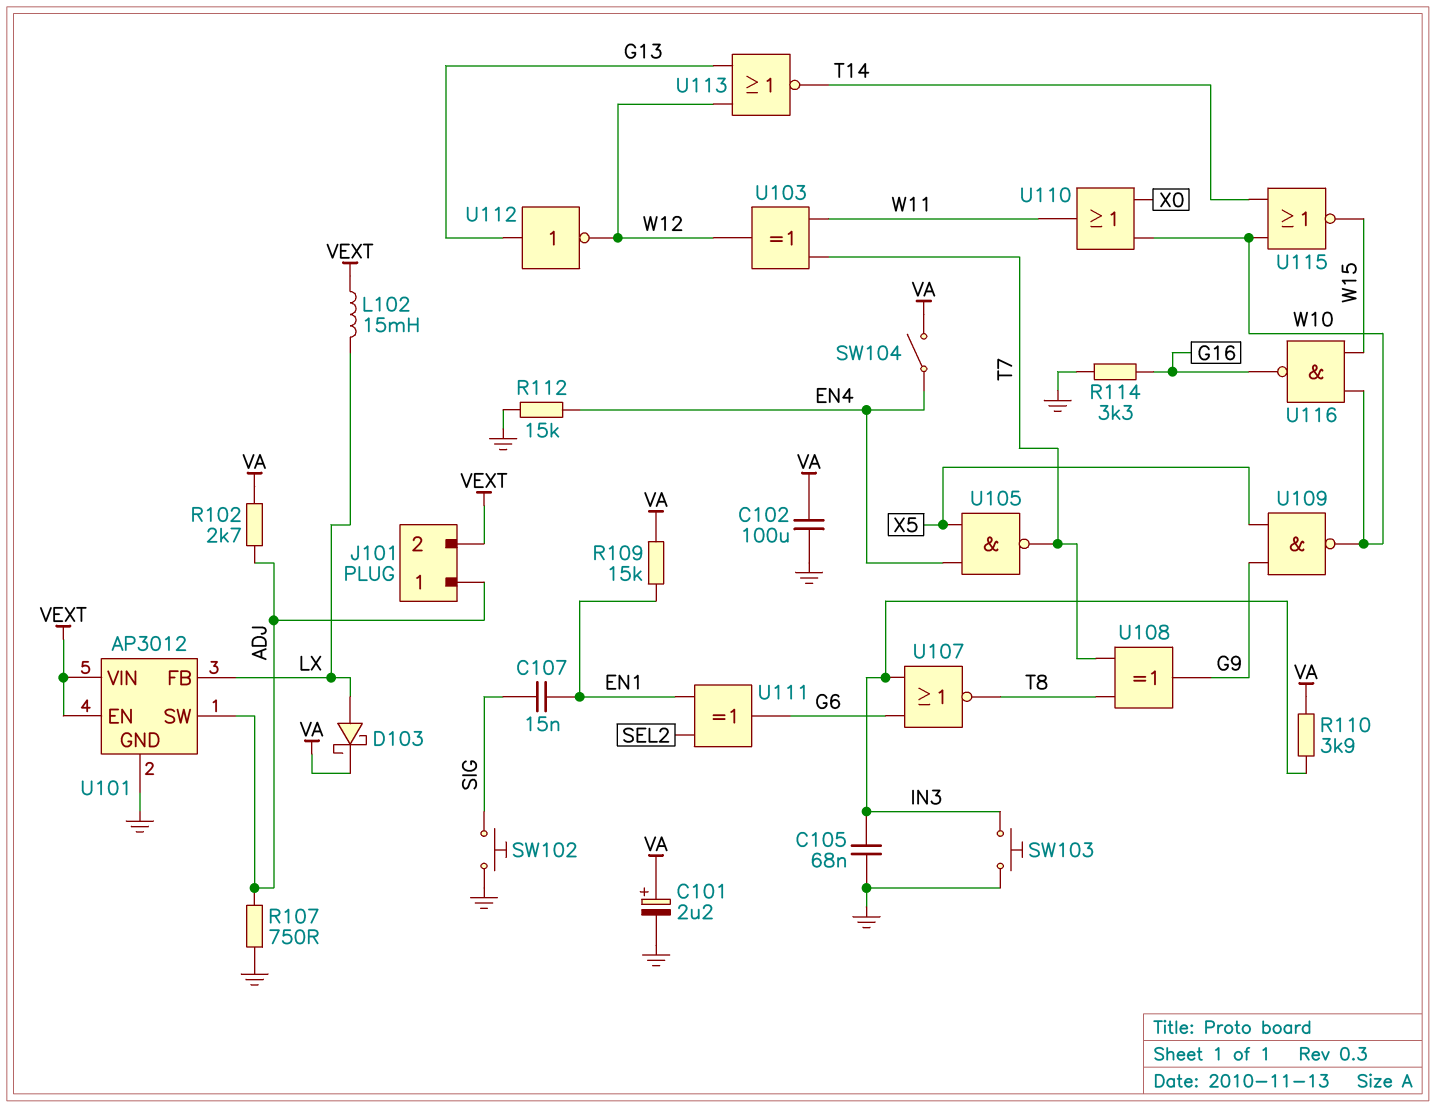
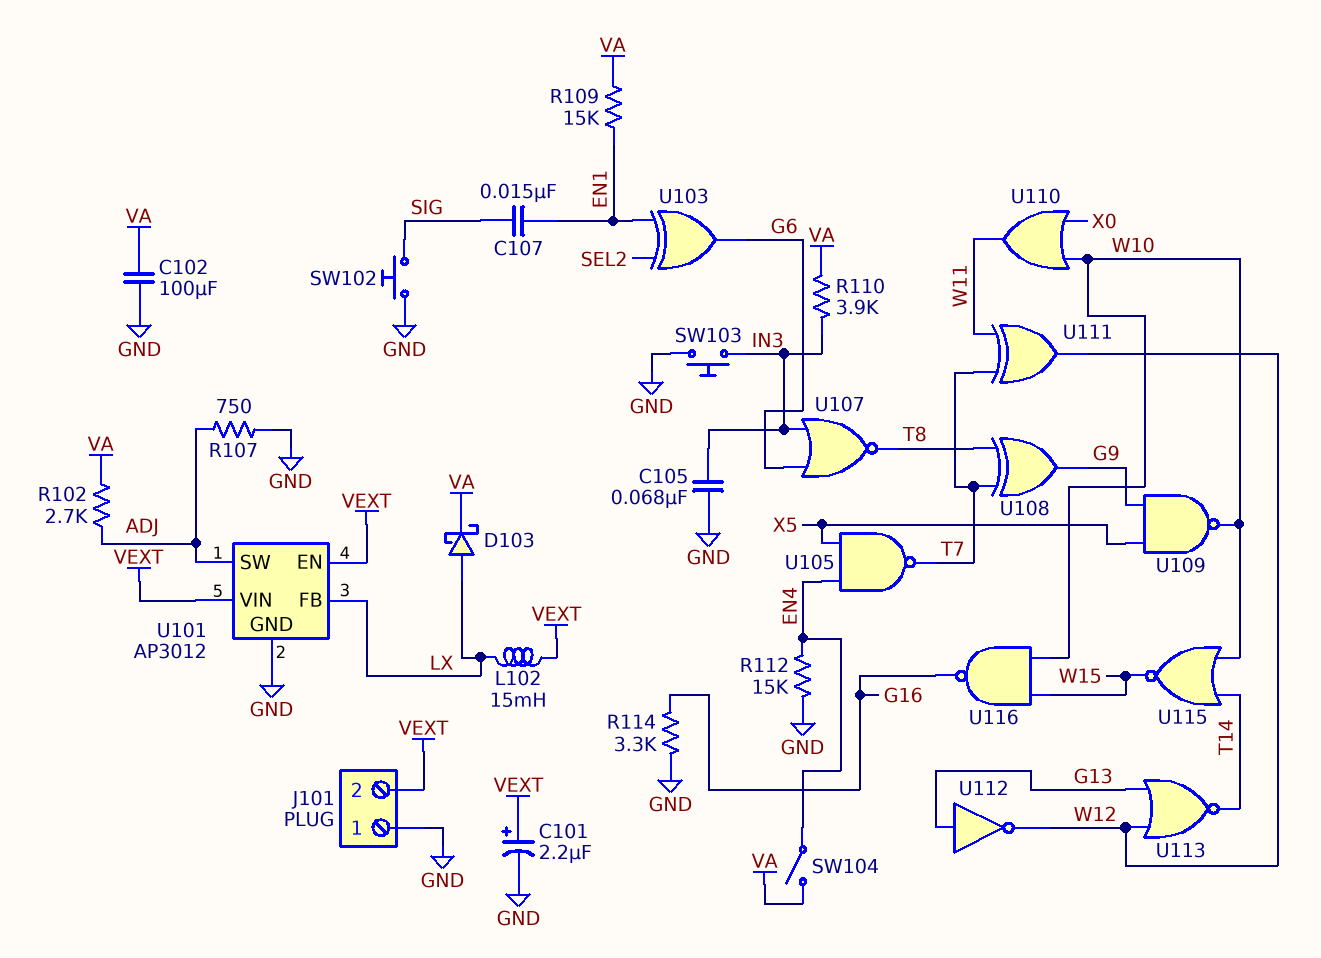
C101: 2.2uF (plus VA, minus GND) -> 2.2uF (plus VEXT, minus GND)
J101 pin 1: ADJ -> GND
U103: XOR (in T7, in W11, out W12) -> XOR (in EN1, in SEL2, out G6)
U111: XOR (in EN1, in SEL2, out G6) -> XOR (in T7, in W11, out W12)

